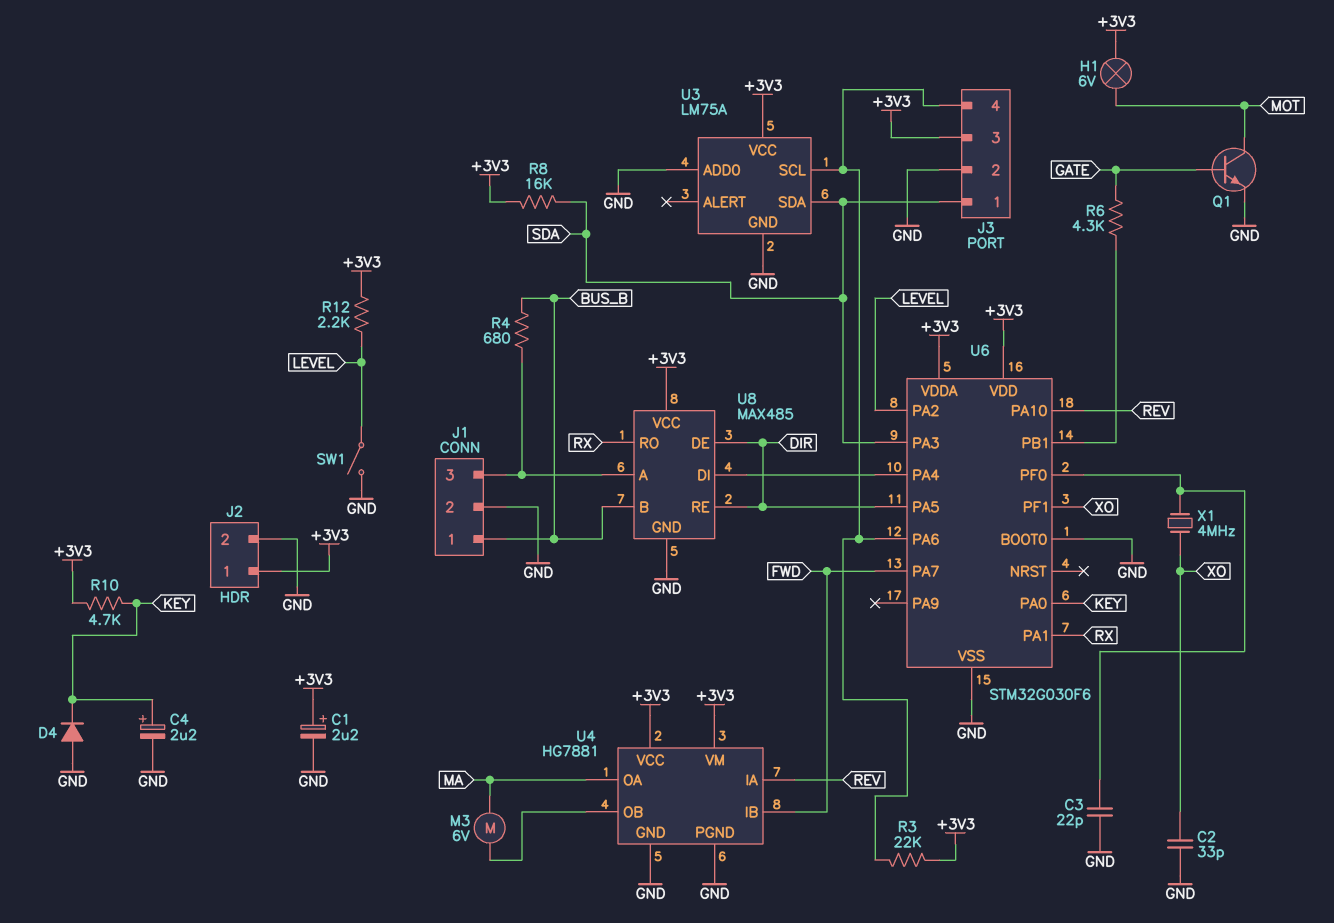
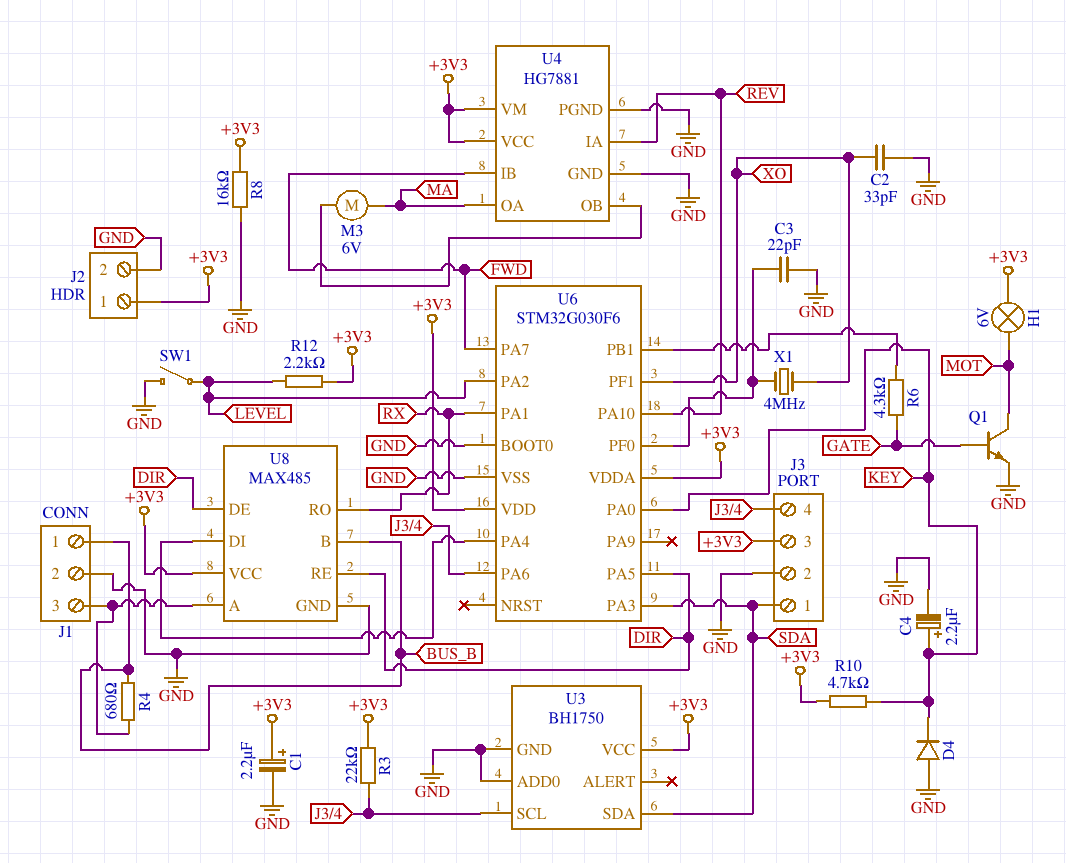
R8: 16k (+3V3, SDA) -> 16k (+3V3, GND)
U3: LM75A -> BH1750

